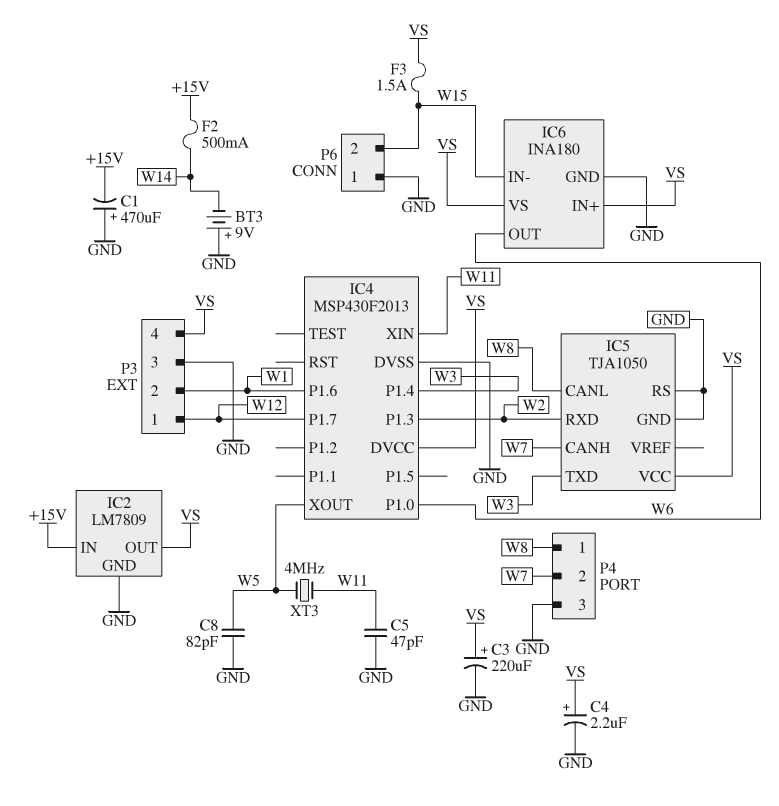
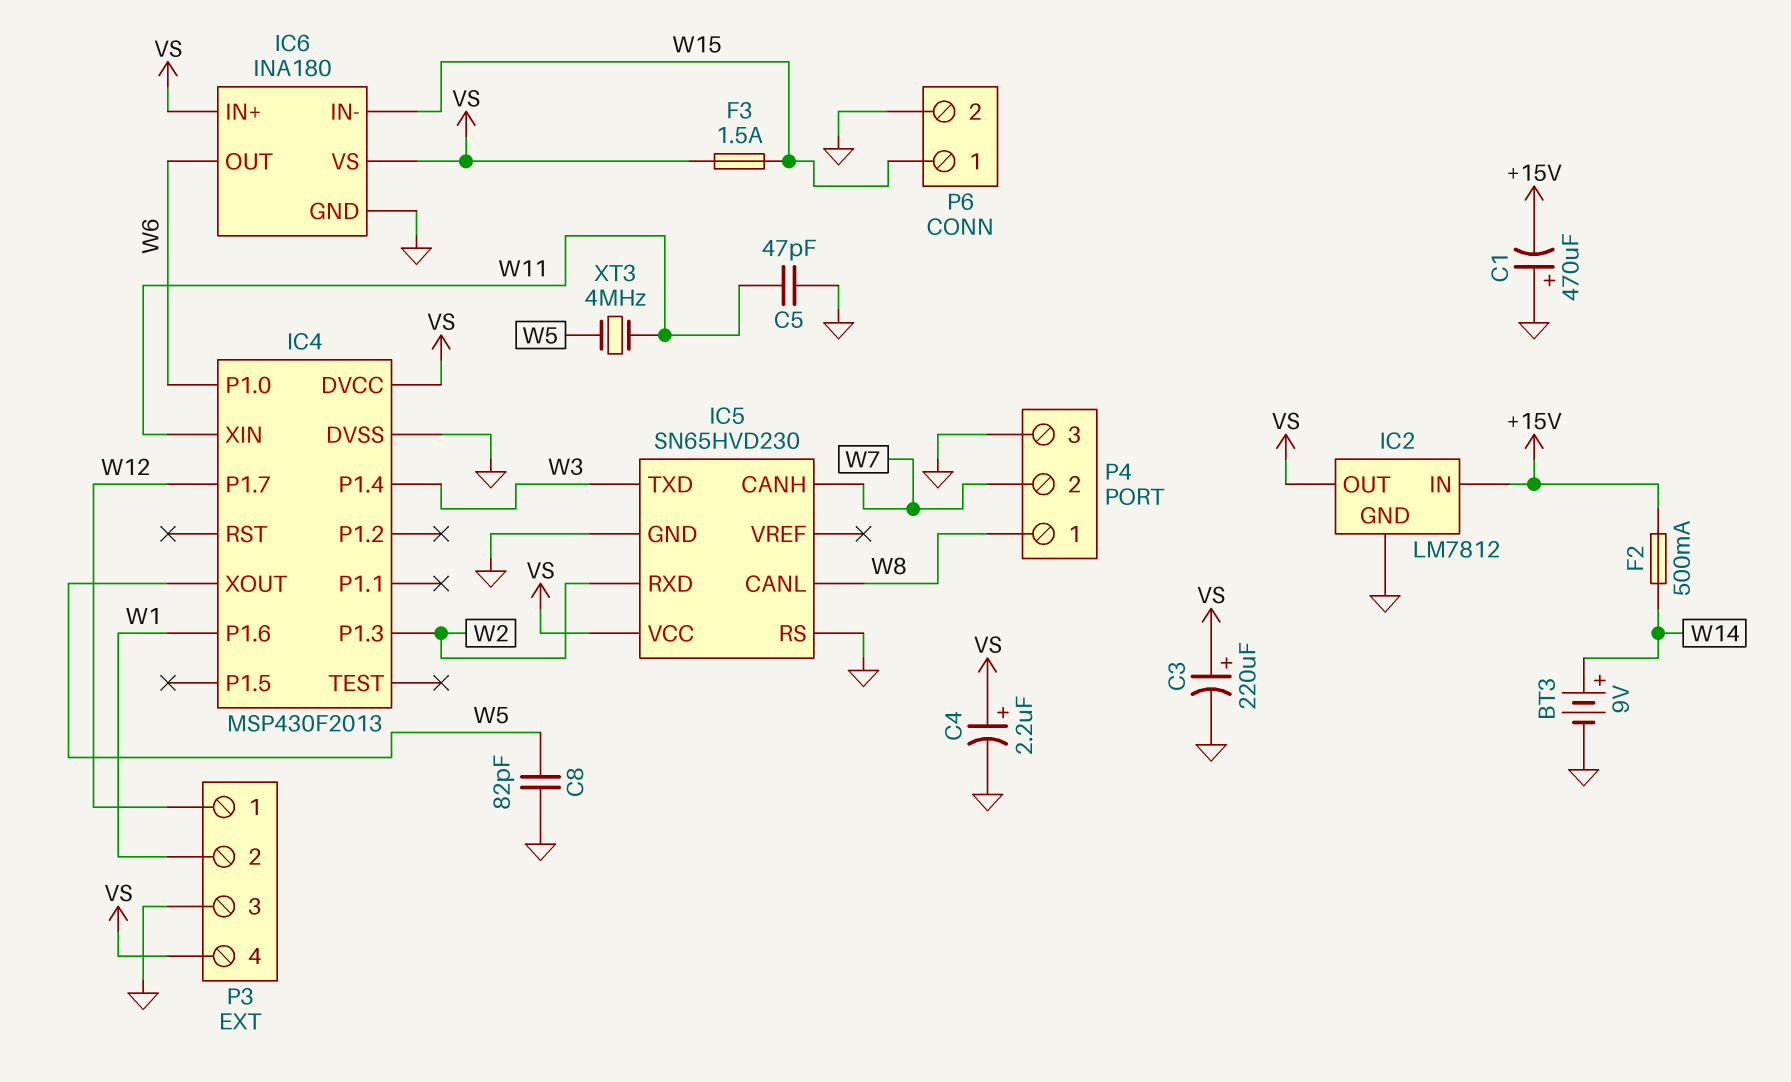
BT3: 9V (plus GND, minus W14) -> 9V (plus W14, minus GND)
IC2: LM7809 -> LM7812
IC5: TJA1050 -> SN65HVD230
P6 pin 1: GND -> W15
P6 pin 2: W15 -> GND

